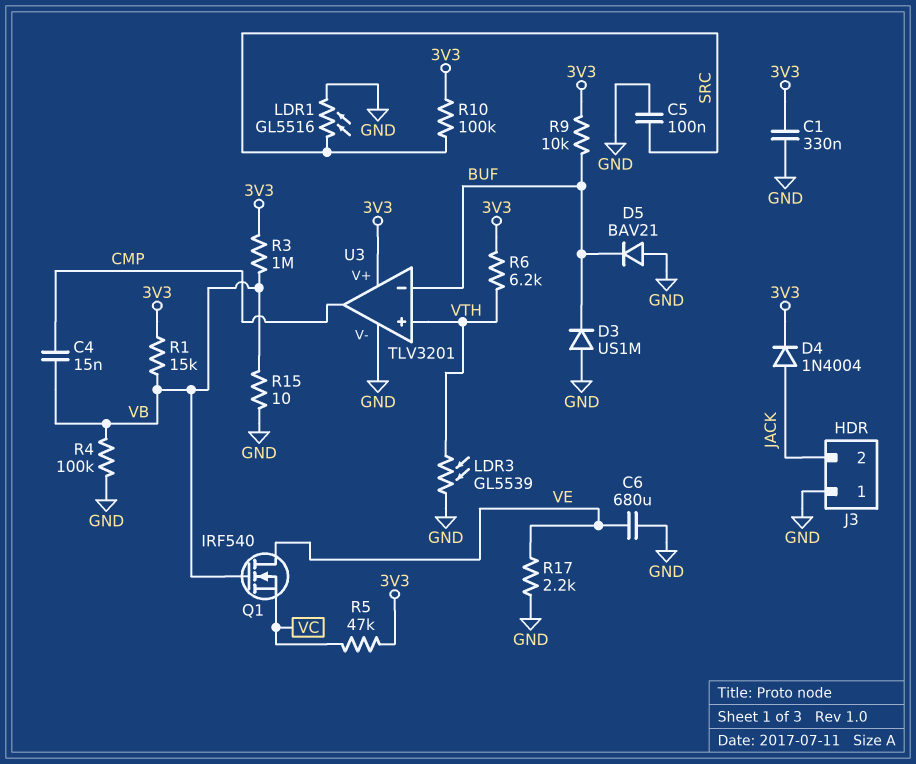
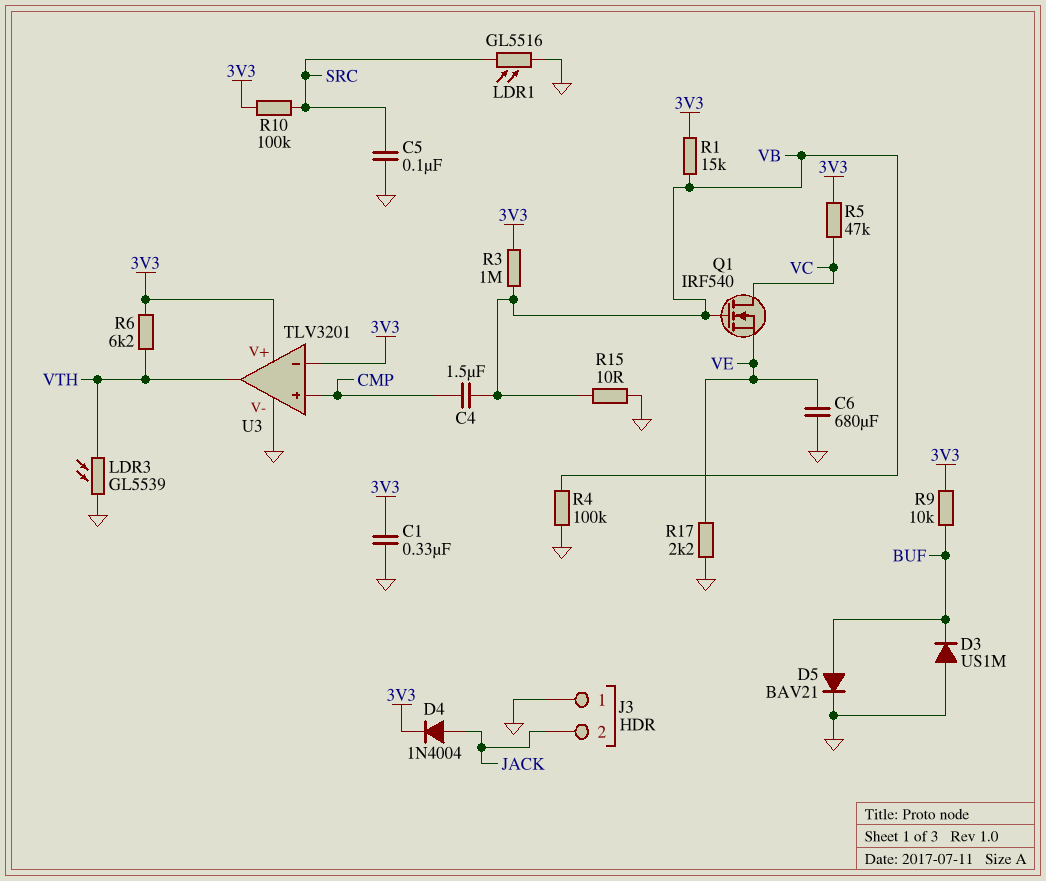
C4: 15nF (CMP, VB) -> 1.5uF (CMP, VB)
D5: diode BAV21 (A GND, K BUF) -> diode BAV21 (A BUF, K GND)
Q1: NMOS IRF540 (G VB, D VE, S VC) -> NMOS IRF540 (G VB, D VC, S VE)
U3 pin in+: VTH -> CMP
U3 pin in-: BUF -> 3V3
U3 pin out: CMP -> VTH

